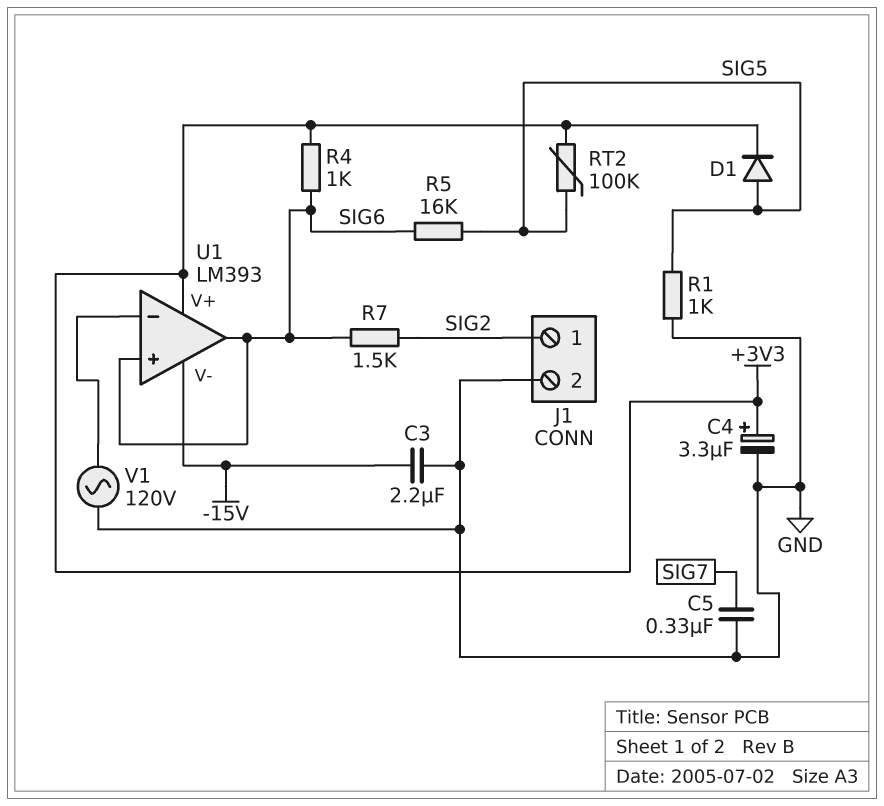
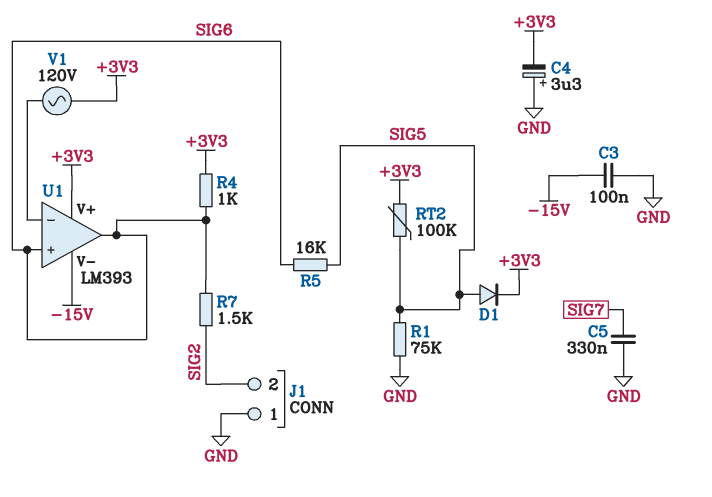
C3: 2.2uF (-15V, GND) -> 100nF (-15V, GND)
C4: 3.3uF (plus +3V3, minus GND) -> 3.3uF (plus GND, minus +3V3)
J1 pin 1: SIG2 -> GND
J1 pin 2: GND -> SIG2
R1: 1k (GND, SIG5) -> 75k (GND, SIG5)
V1: AC 120V (GND, U1/in-) -> AC 120V (+3V3, U1/in-)

